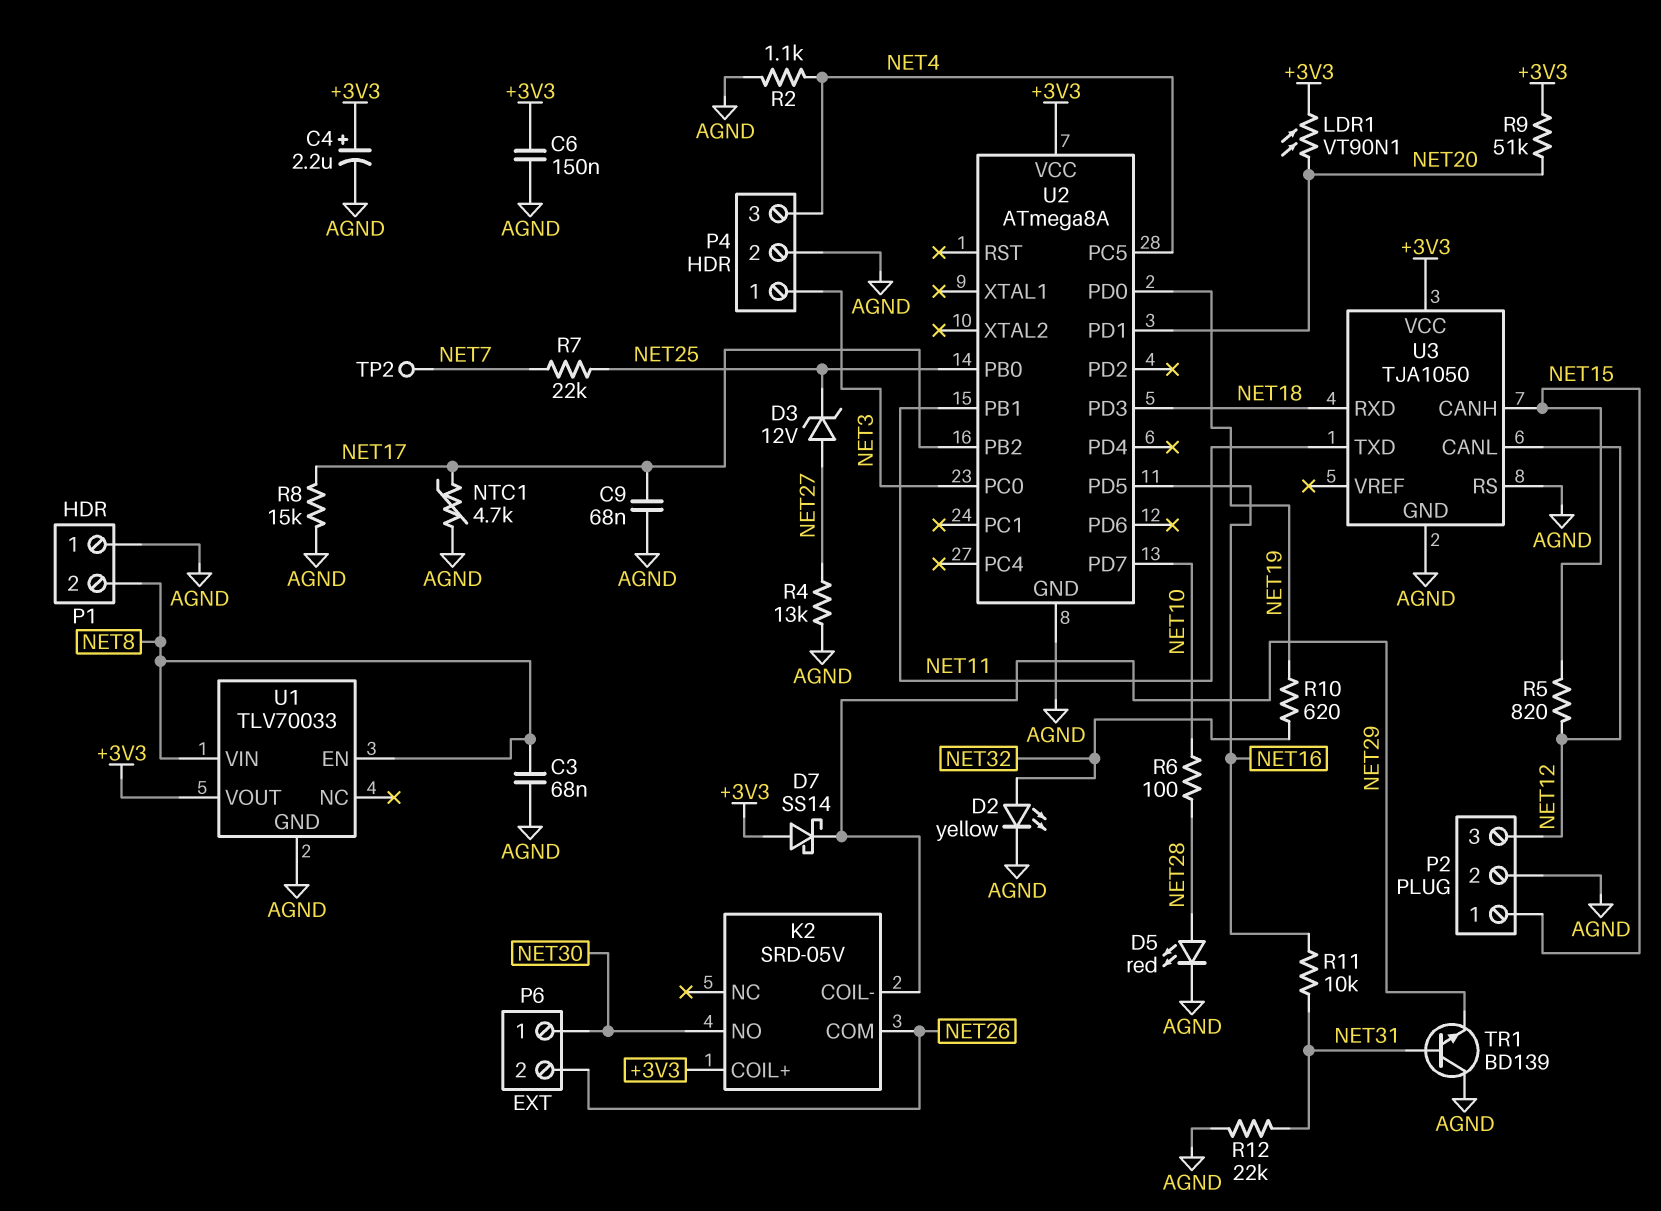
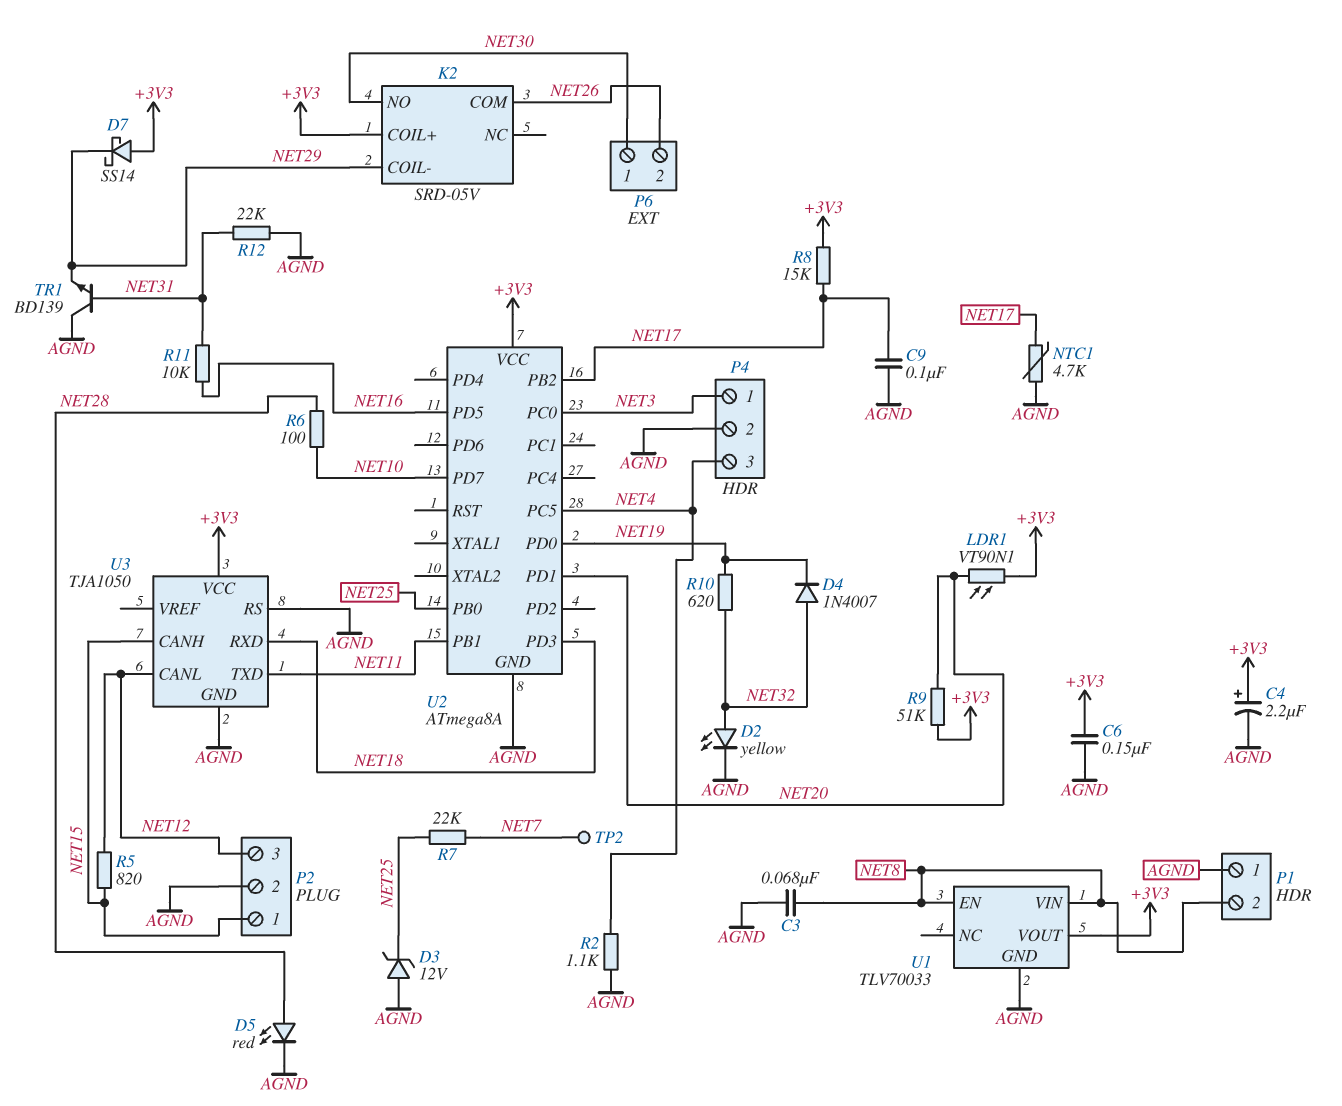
C9: 68nF (AGND, NET17) -> 100nF (AGND, NET17)
D3: zener 12V (A NET27, K NET25) -> zener 12V (A AGND, K NET25)
D4: none -> diode 1N4007 (A NET32, K NET19)
R4: 13k (AGND, NET27) -> none
R8: 15k (AGND, NET17) -> 15k (+3V3, NET17)

